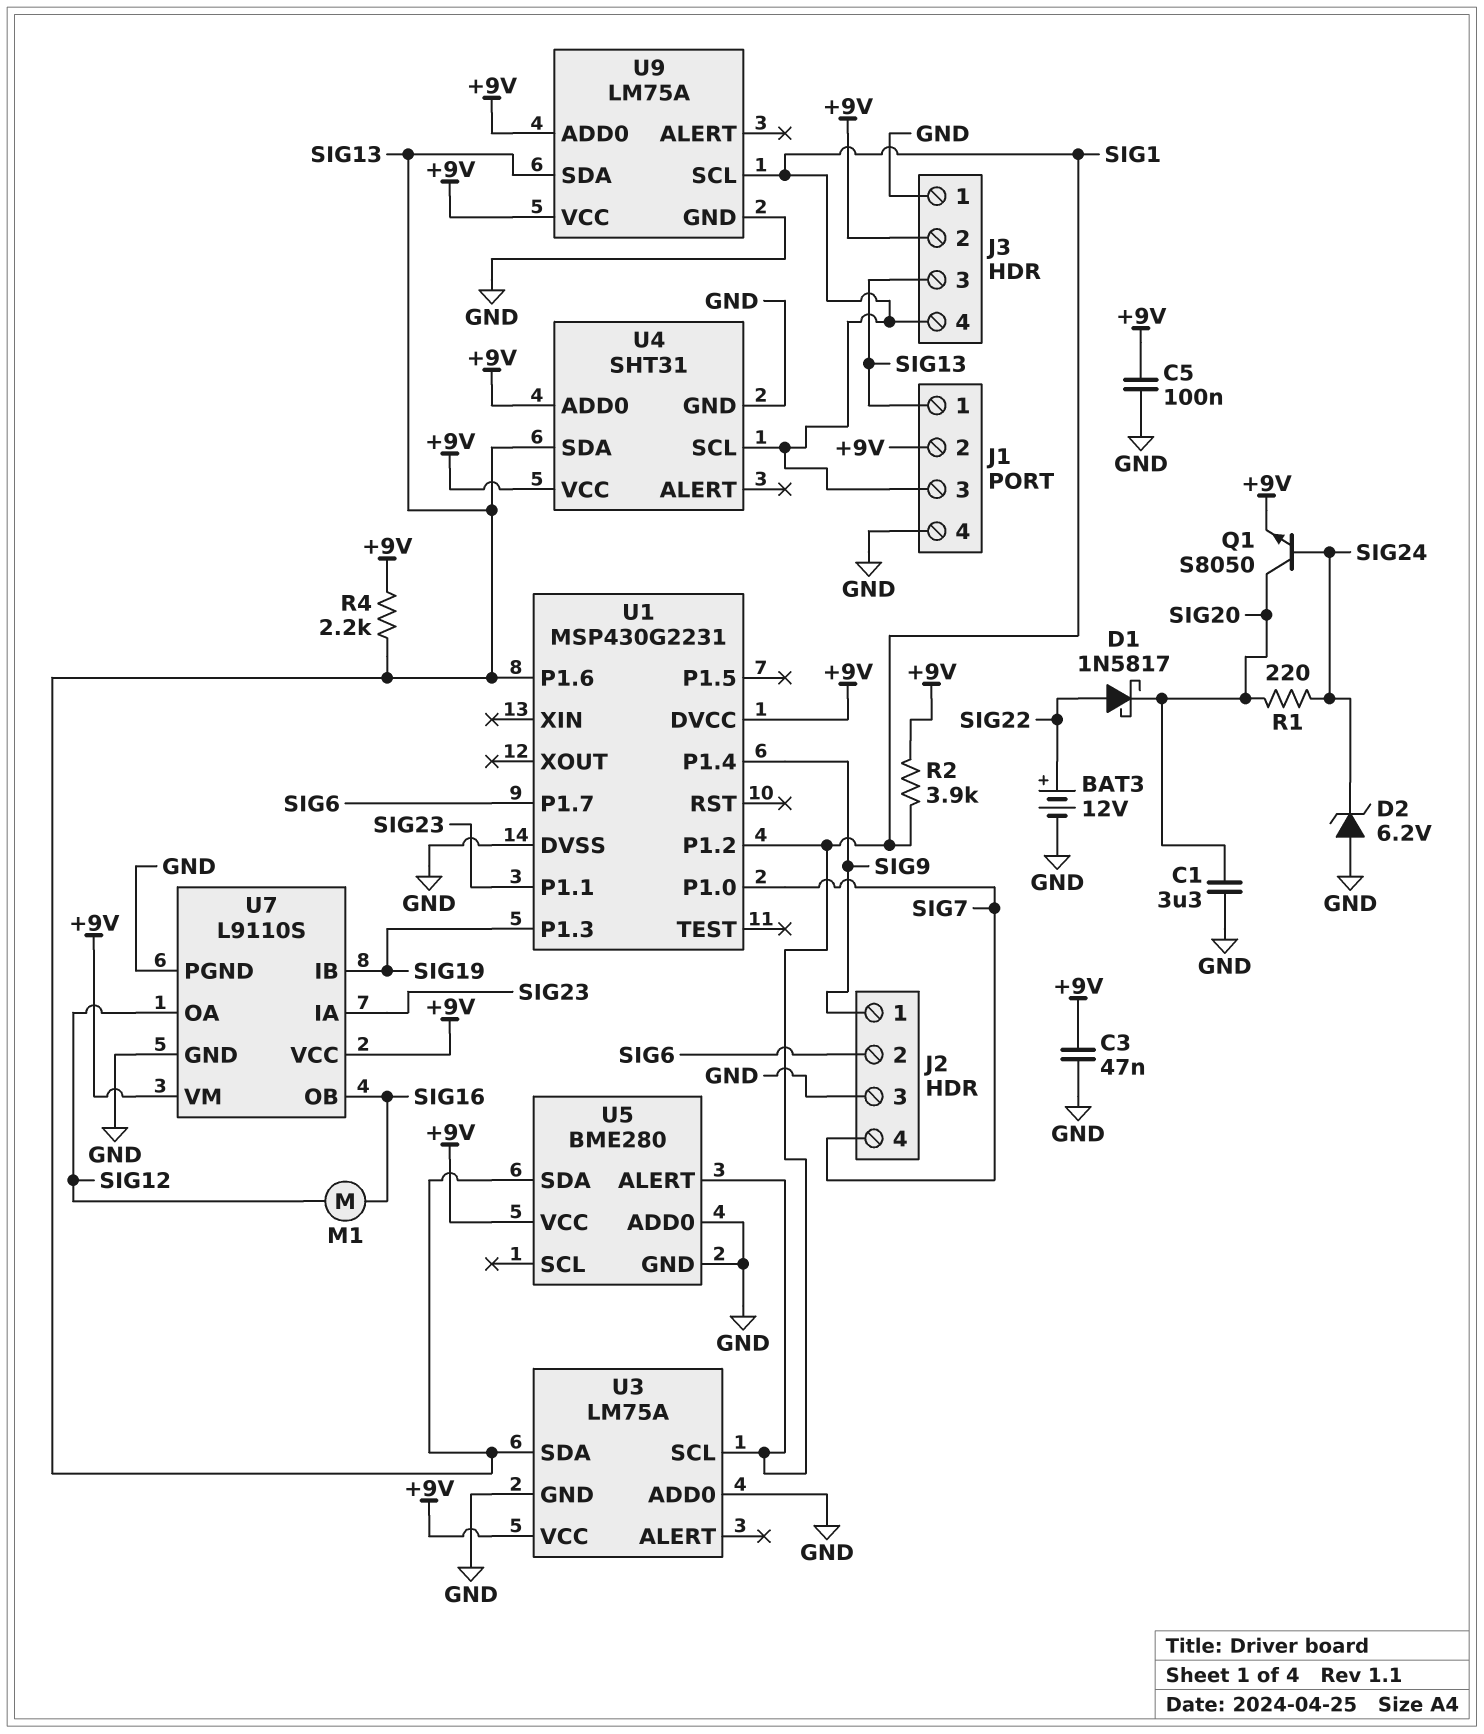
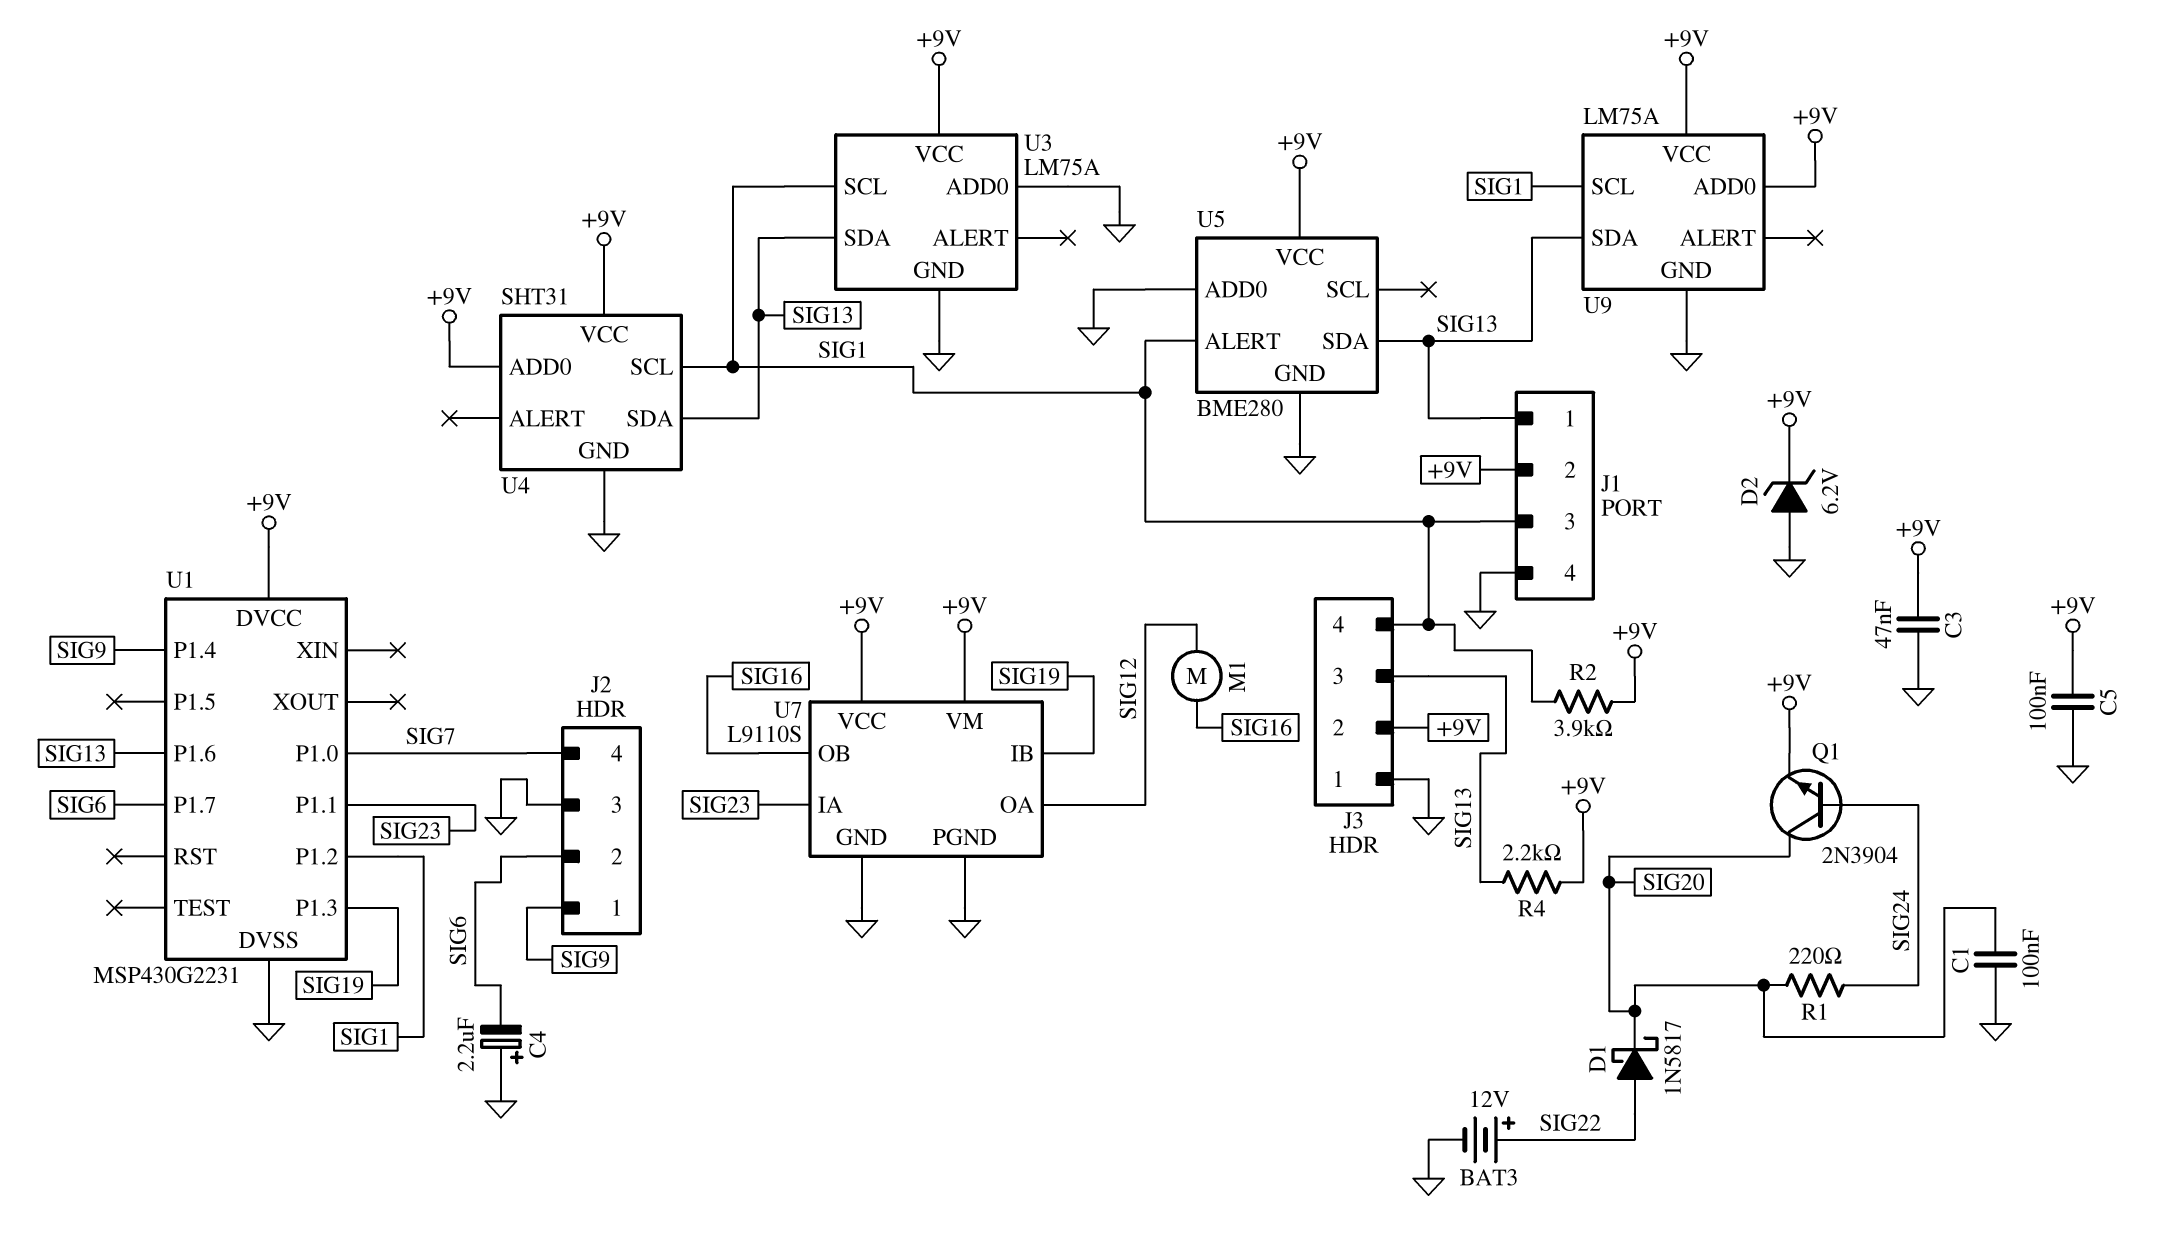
C1: 3.3uF (GND, SIG20) -> 100nF (GND, SIG20)
C4: none -> 2.2uF (plus GND, minus SIG6)
D2: zener 6.2V (A GND, K SIG24) -> zener 6.2V (A GND, K +9V)
Q1: NPN S8050 (B SIG24, C SIG20, E +9V) -> NPN 2N3904 (B SIG24, C SIG20, E +9V)

